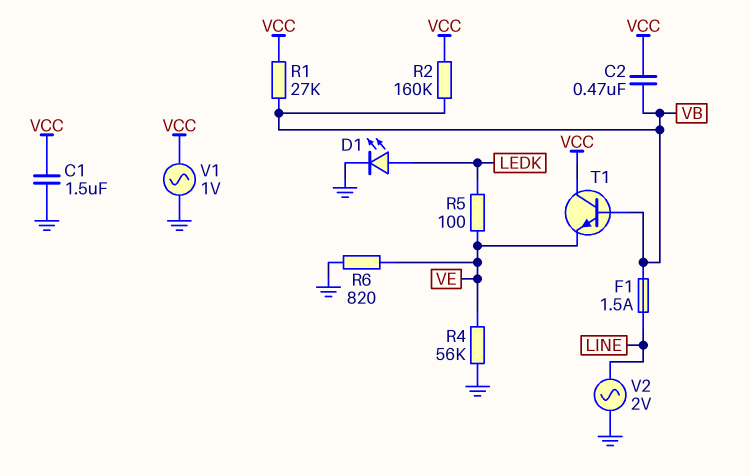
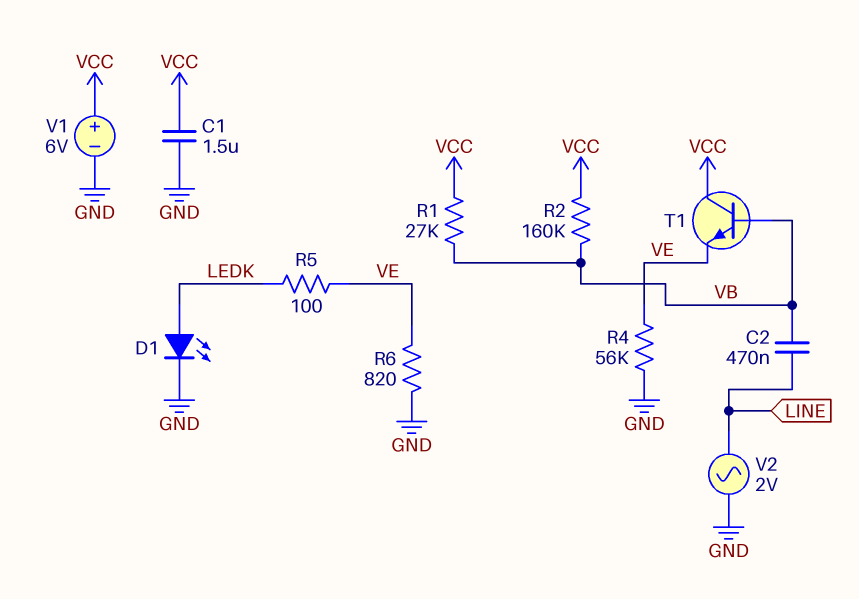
C2: 470nF (VB, VCC) -> 470nF (LINE, VB)
F1: 1.5A (LINE, VB) -> none
V1: AC 1V (GND, VCC) -> 6V (plus VCC, minus GND)

